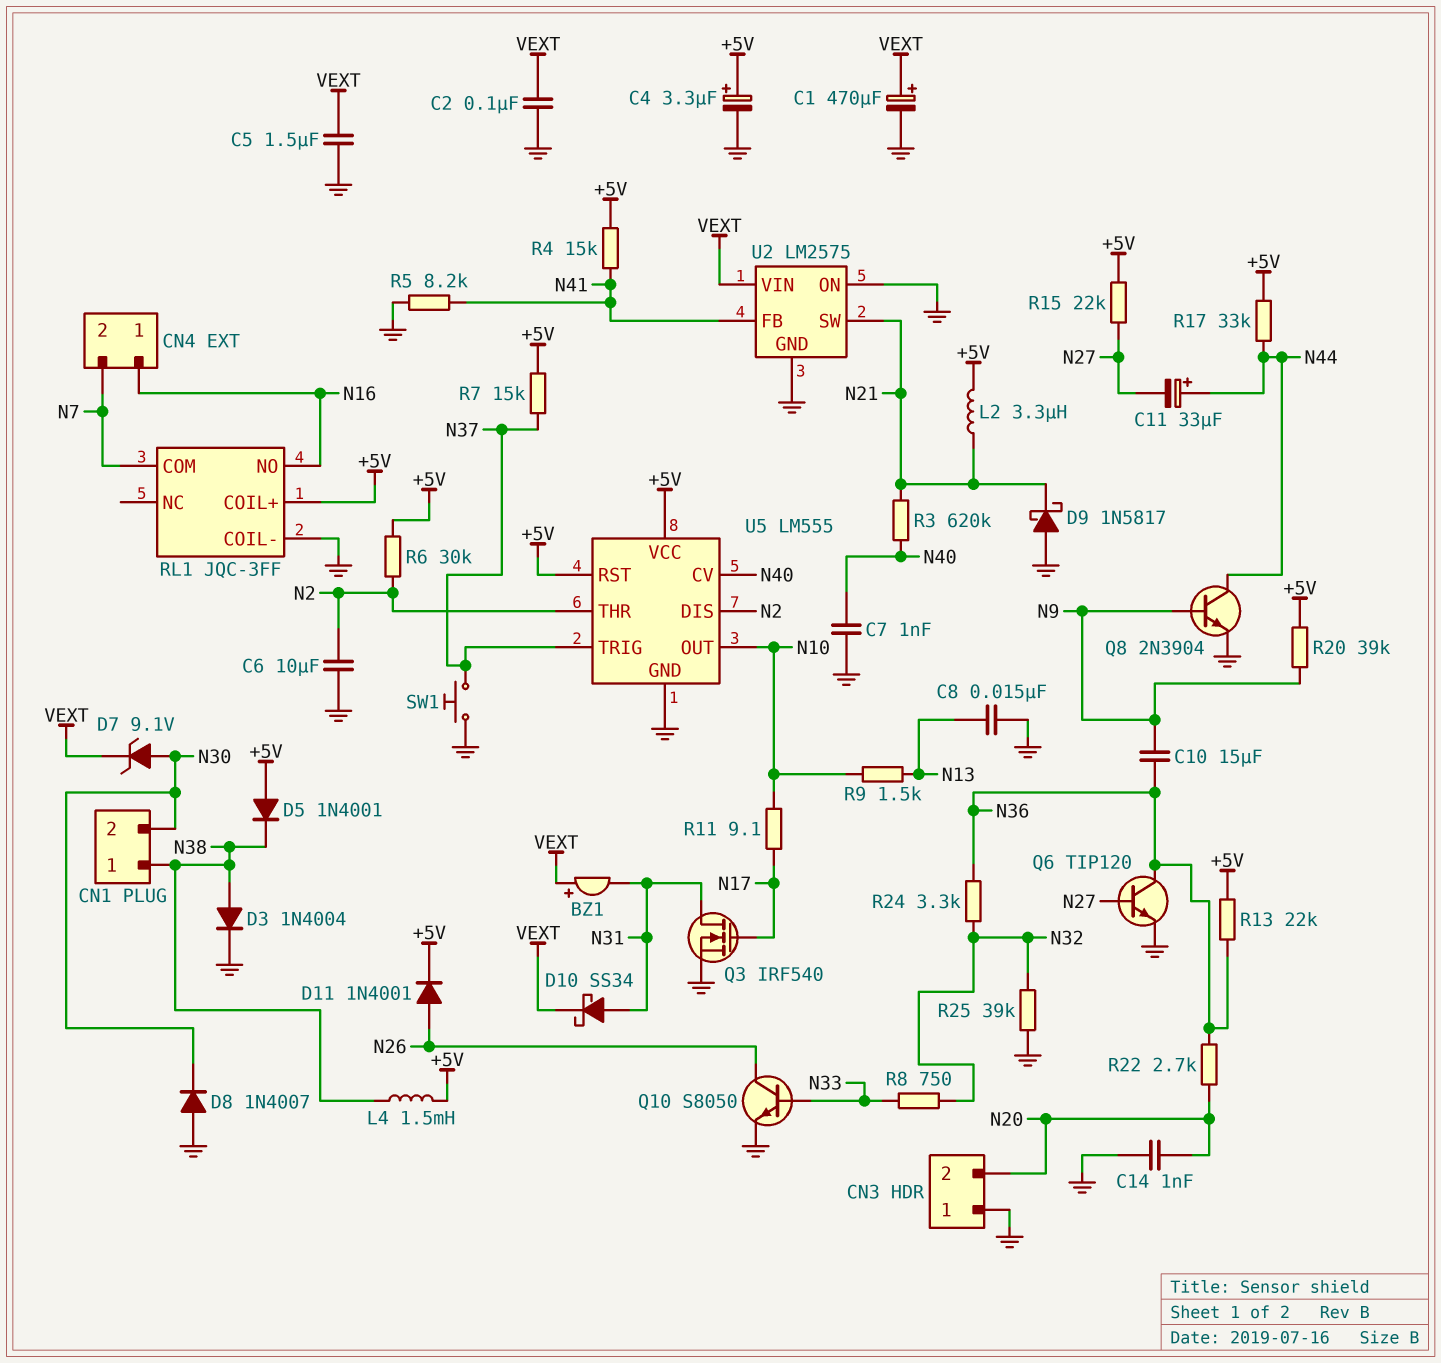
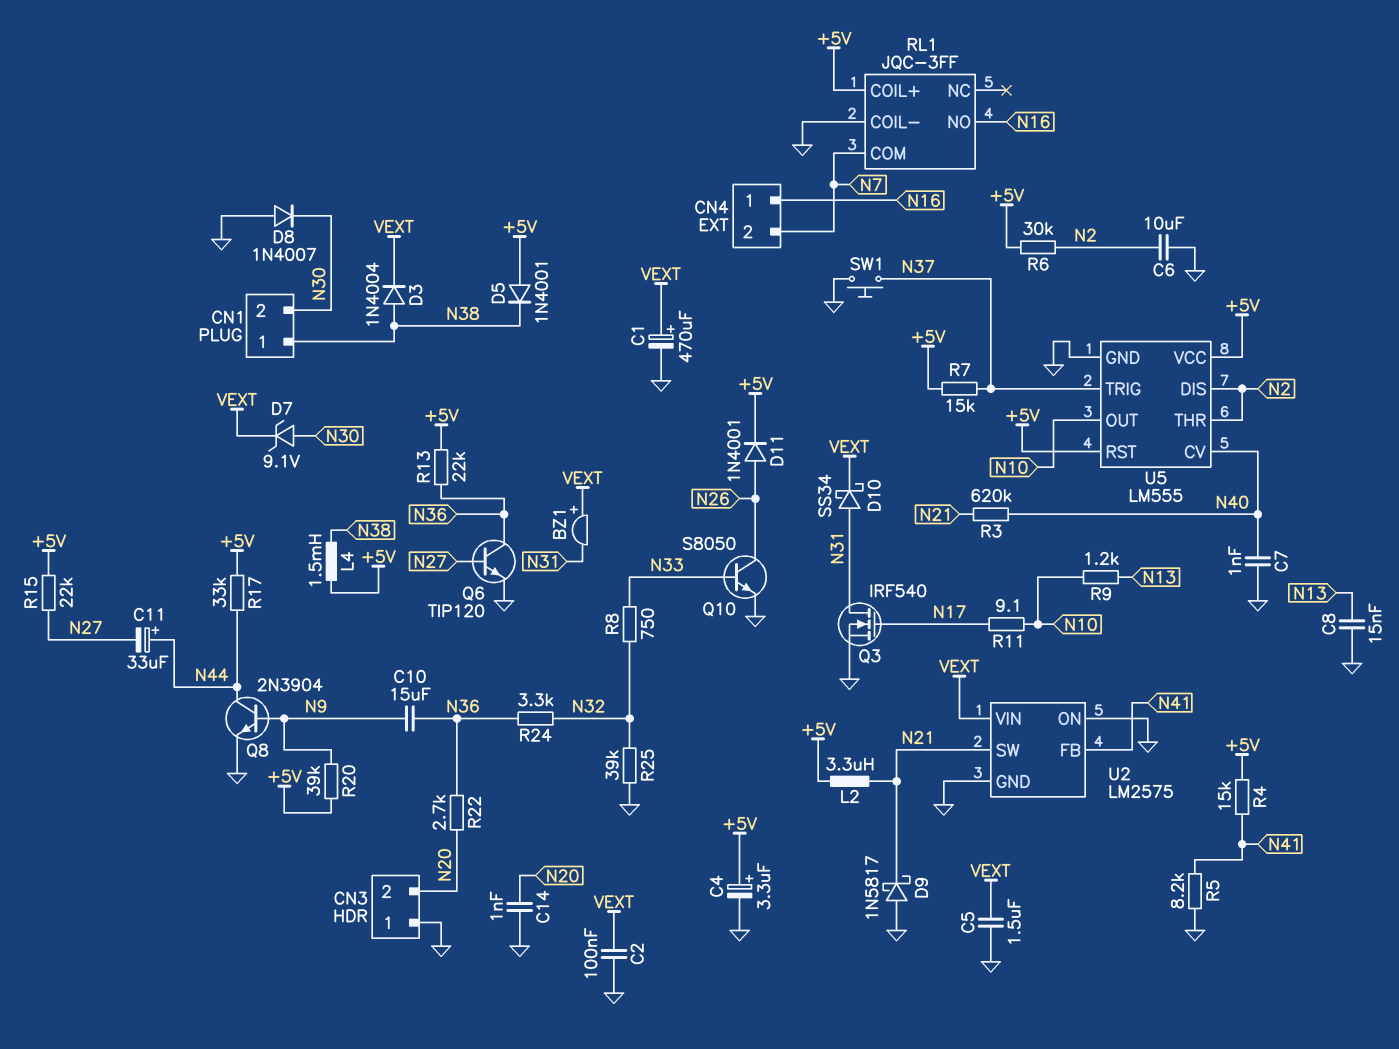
D3: diode 1N4004 (A N38, K GND) -> diode 1N4004 (A N38, K VEXT)
R9: 1.5k (N10, N13) -> 1.2k (N10, N13)

